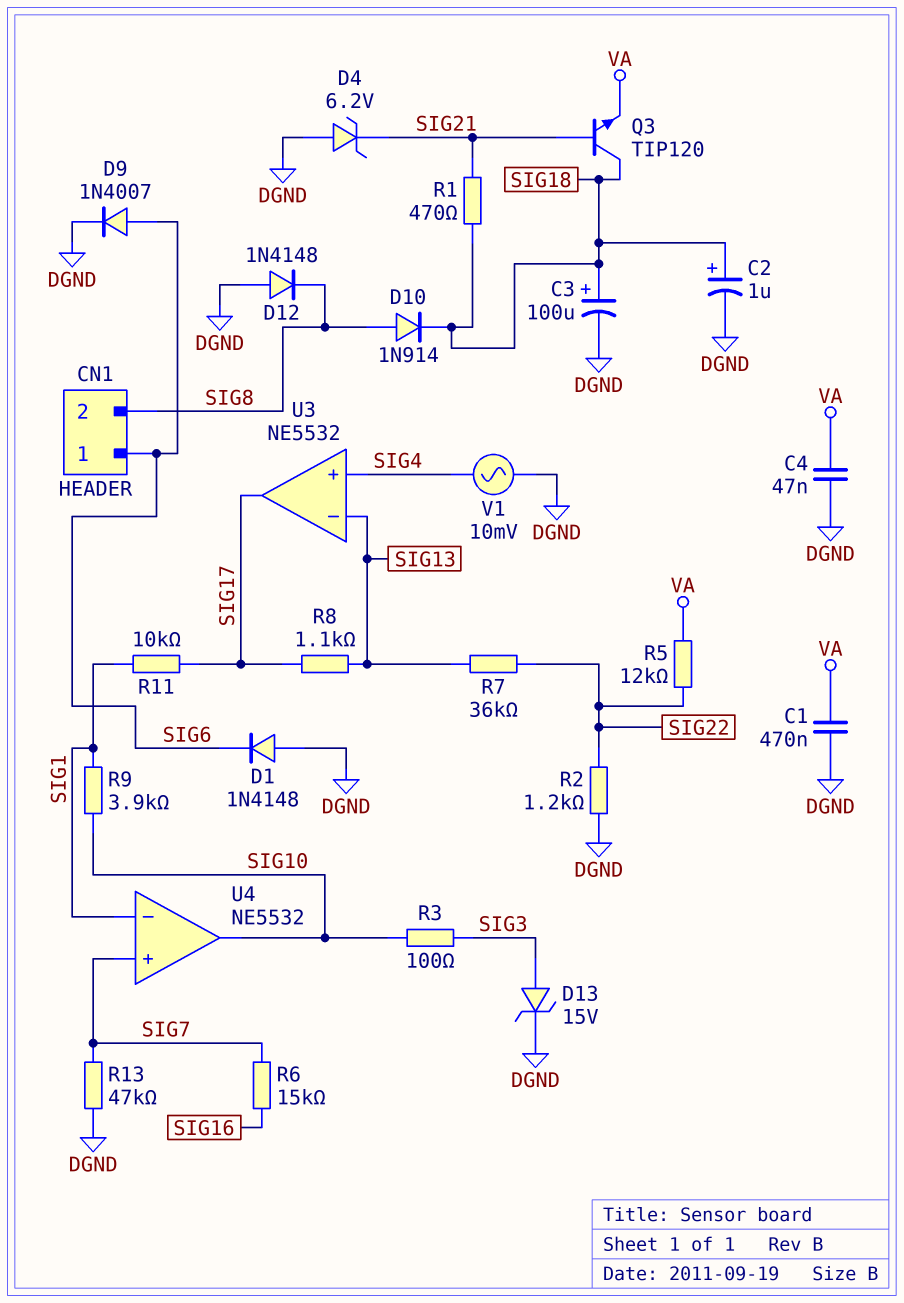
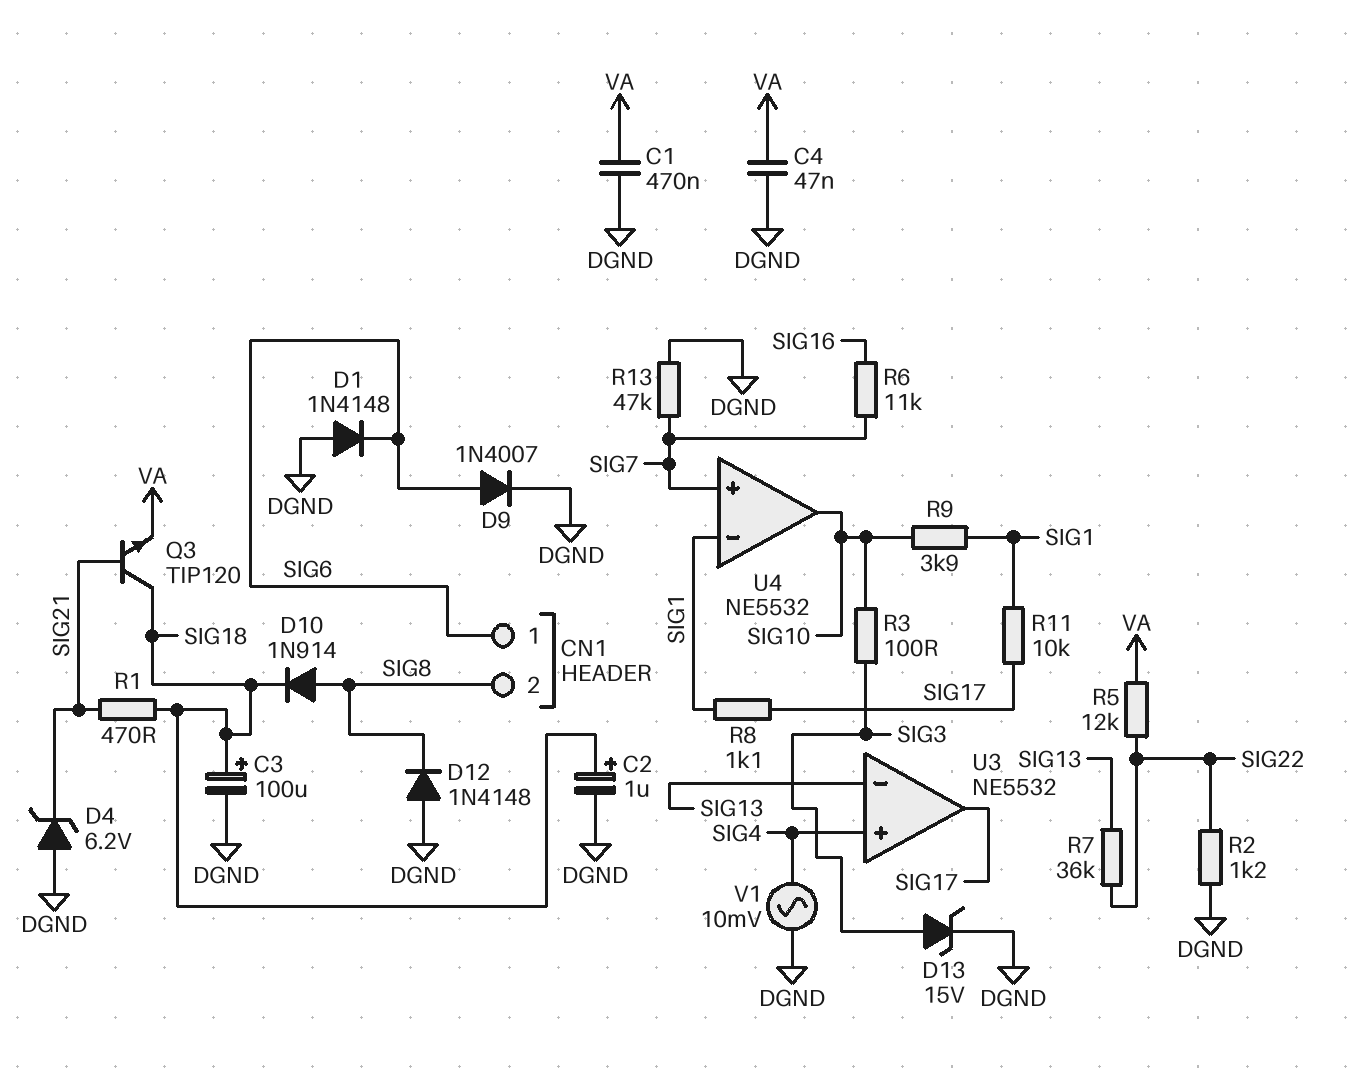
R6: 15k (SIG7, SIG16) -> 11k (SIG7, SIG16)
R8: 1.1k (SIG13, SIG17) -> 1.1k (SIG1, SIG17)

